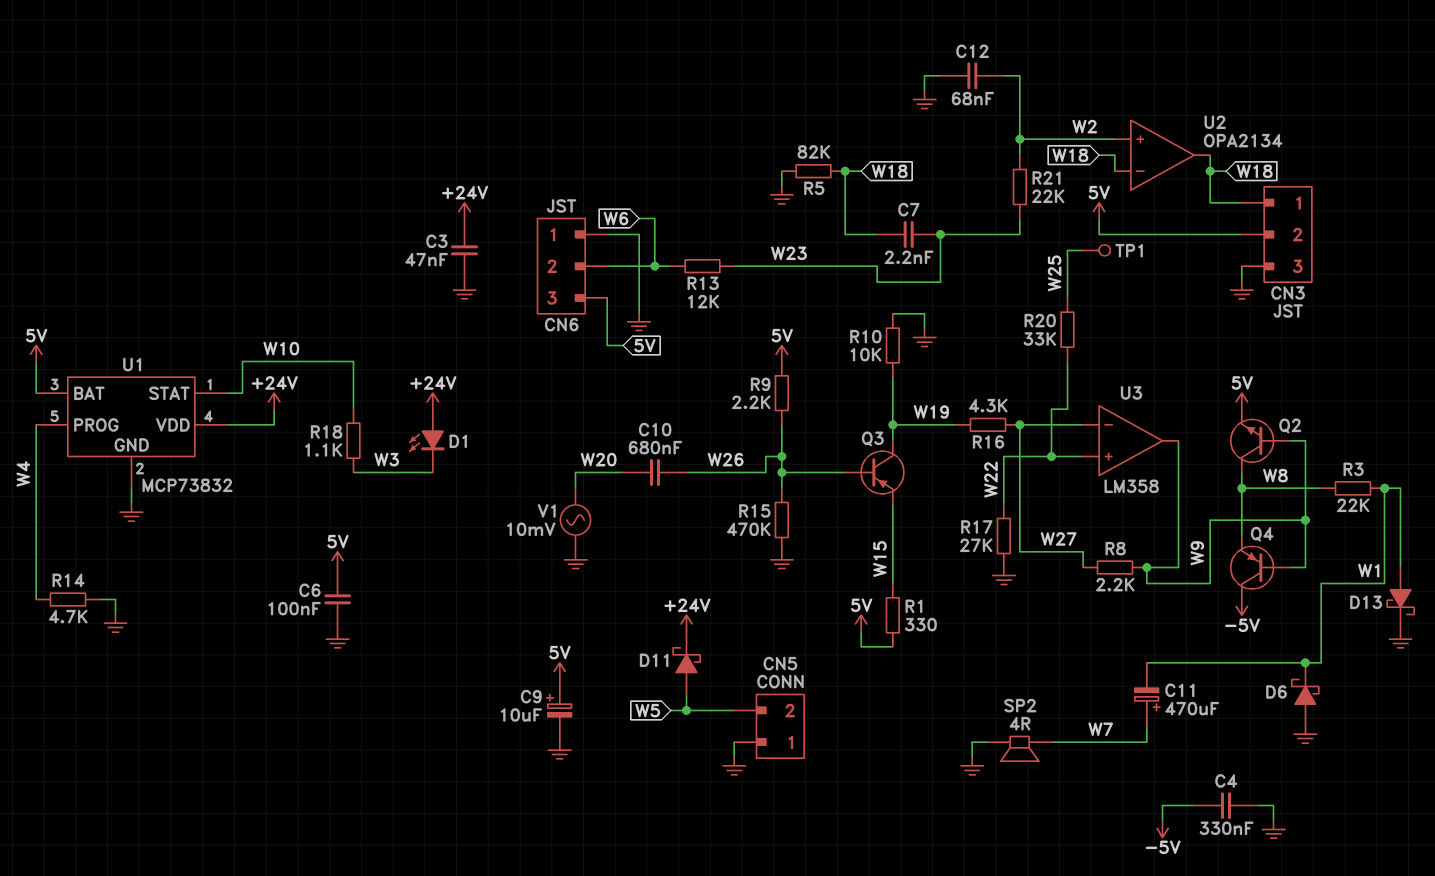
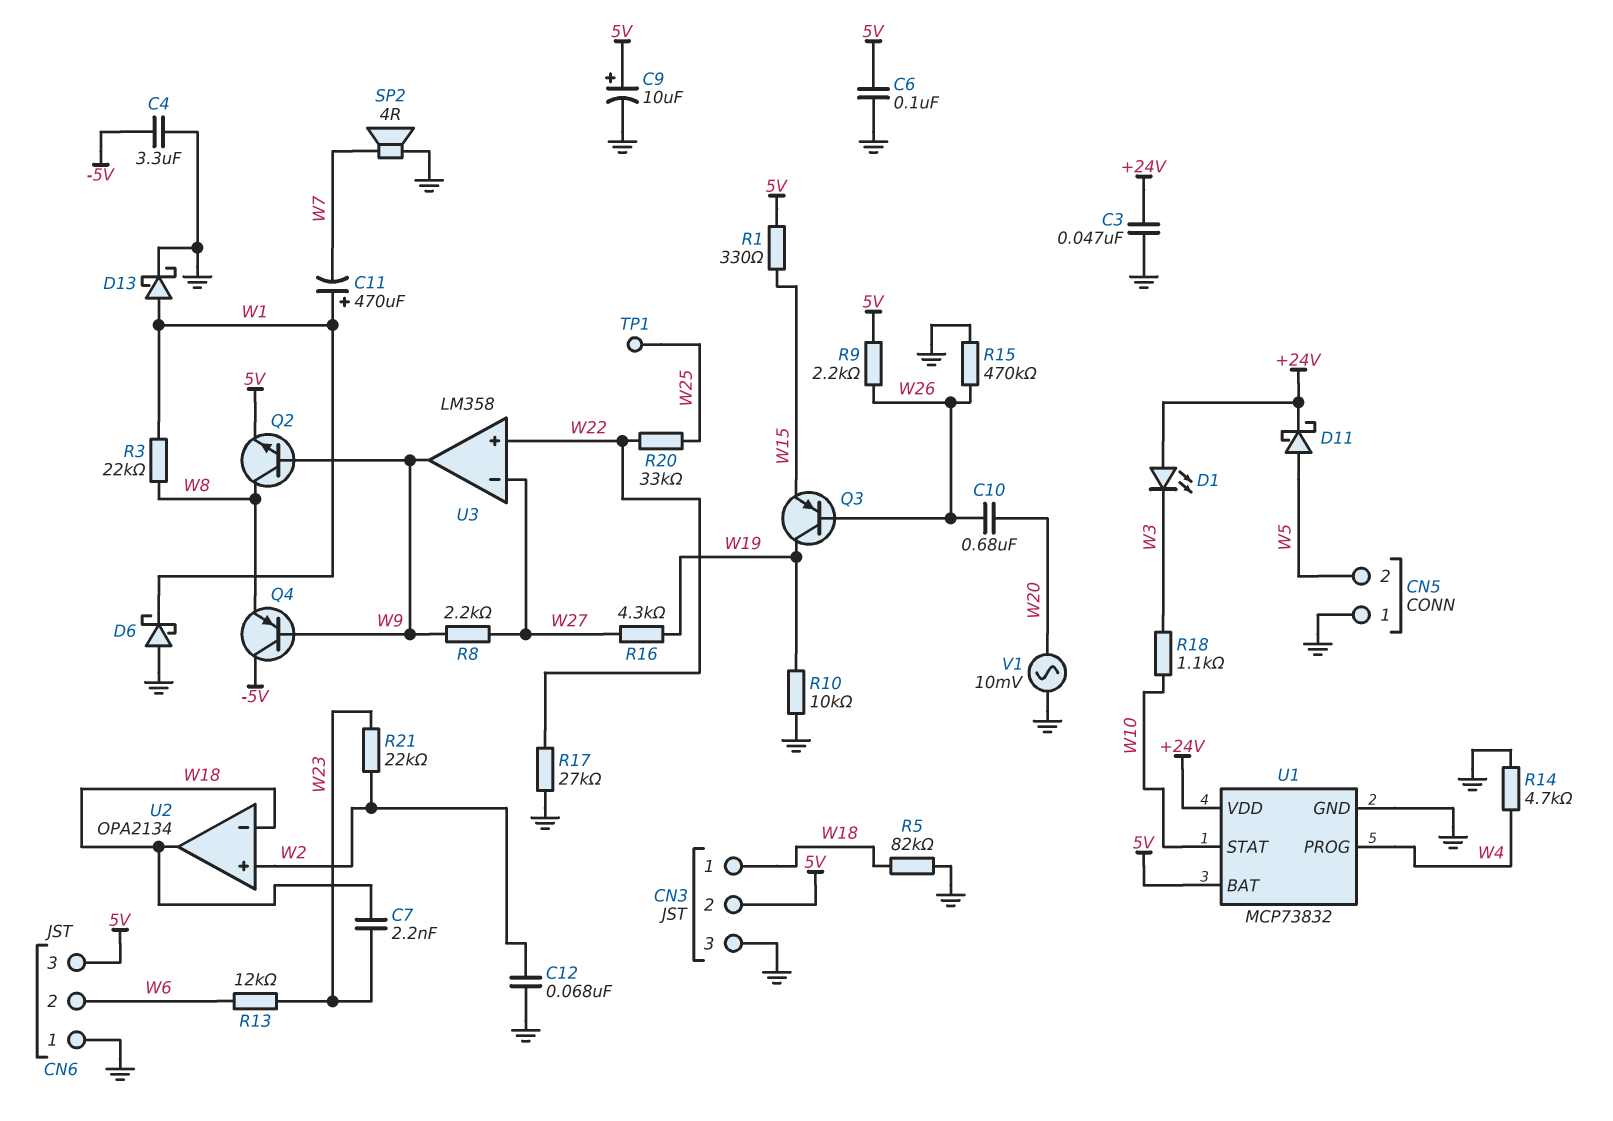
C4: 330nF (-5V, GND) -> 3.3uF (-5V, GND)
C11: 470uF (plus W7, minus W1) -> 470uF (plus W1, minus W7)

